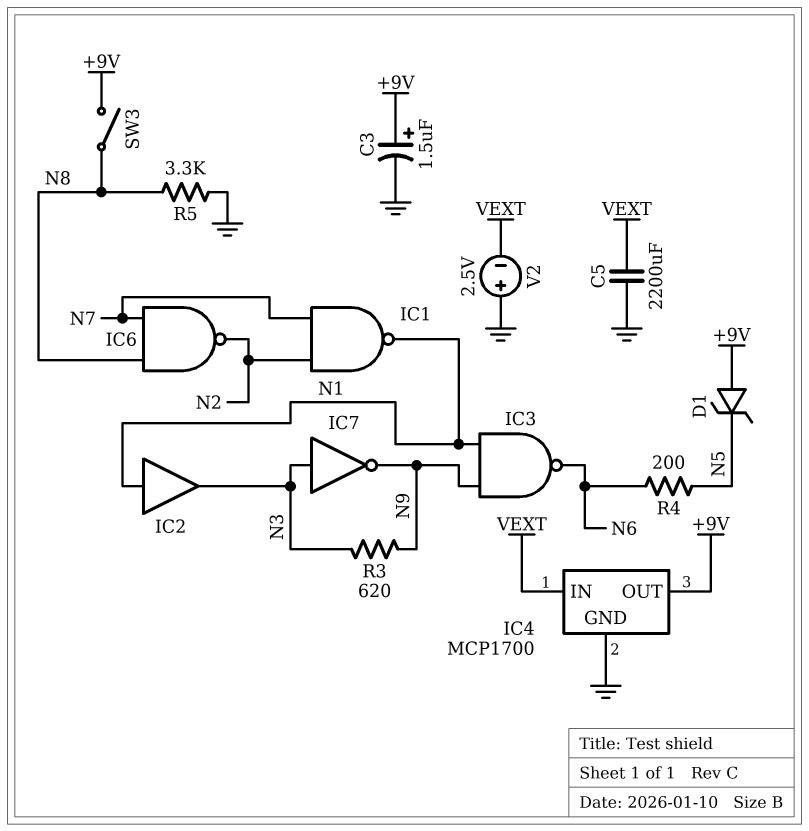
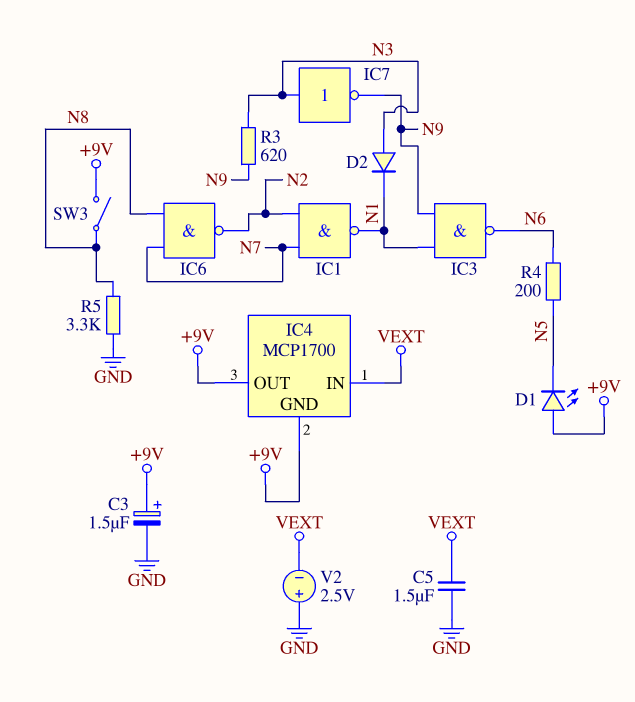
C5: 2200uF (GND, VEXT) -> 1.5uF (GND, VEXT)
D1: zener (A +9V, K N5) -> LED (A +9V, K N5)
D2: none -> diode (A N3, K N1)
IC2: buffer (in N1, out N3) -> none
IC4 pin GND: GND -> +9V

